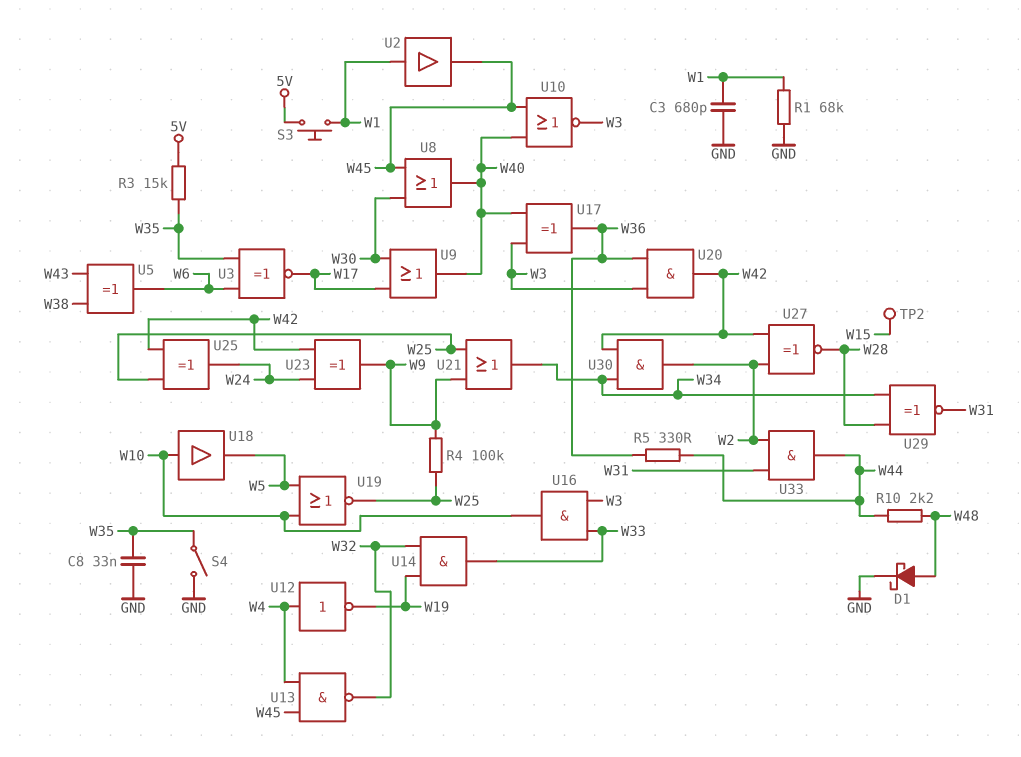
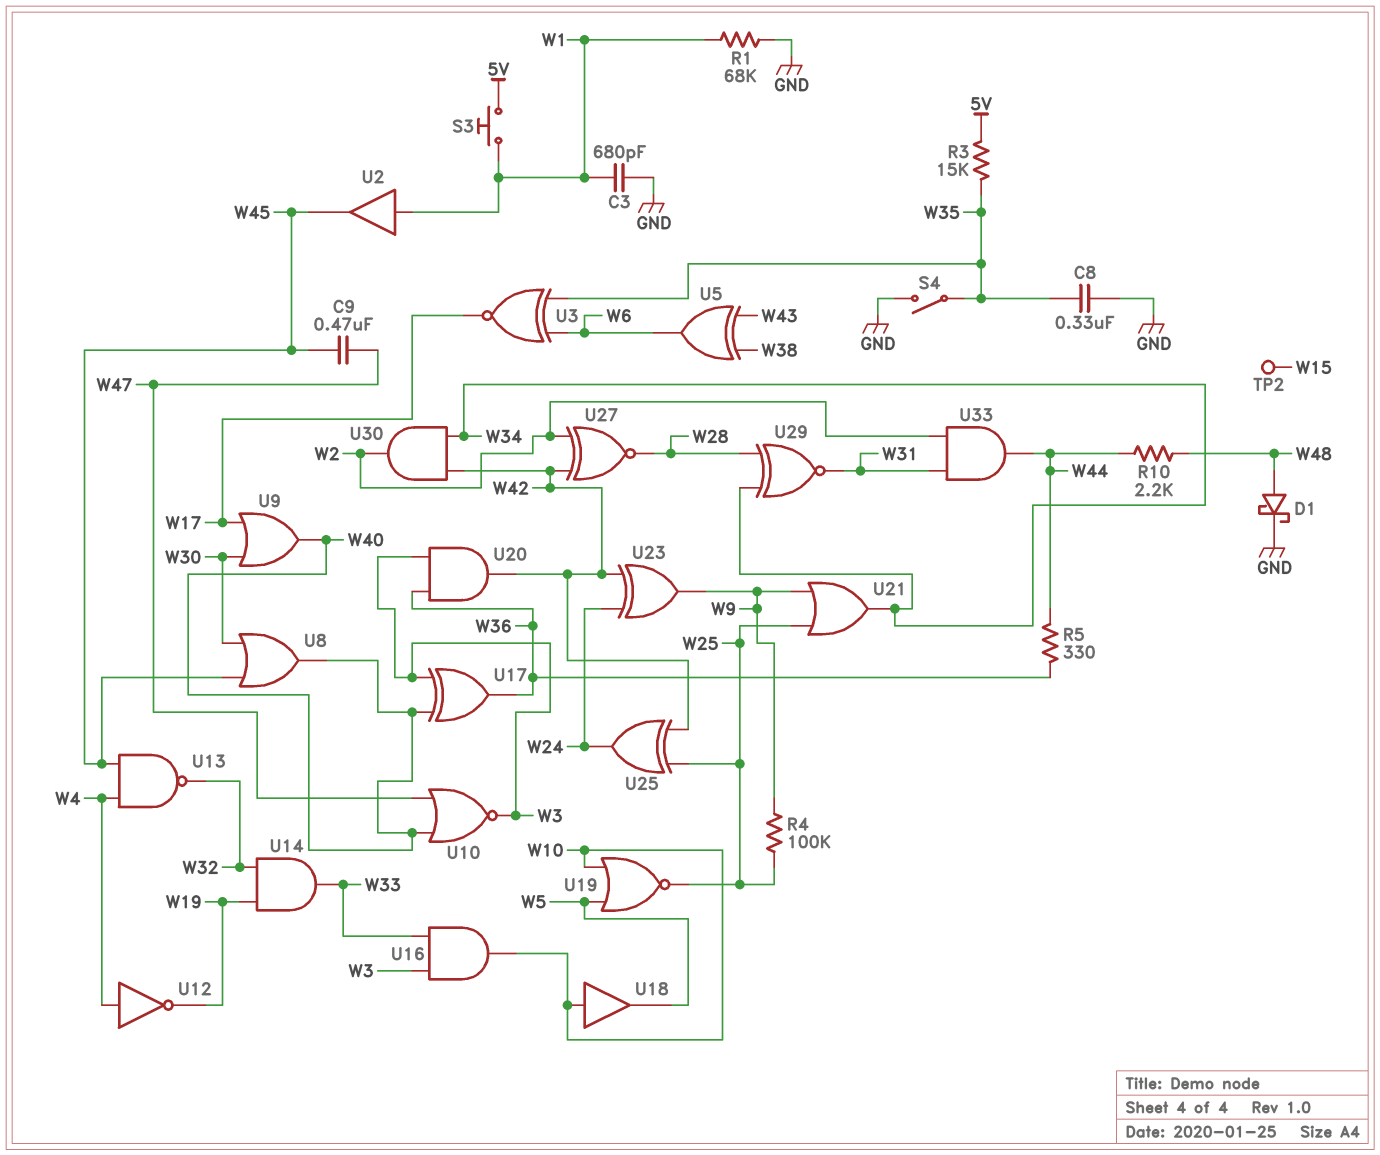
C8: 33nF (GND, W35) -> 330nF (GND, W35)
C9: none -> 470nF (W45, W47)
U10: NOR (in W40, in W45, out W3) -> NOR (in W40, in W47, out W3)

